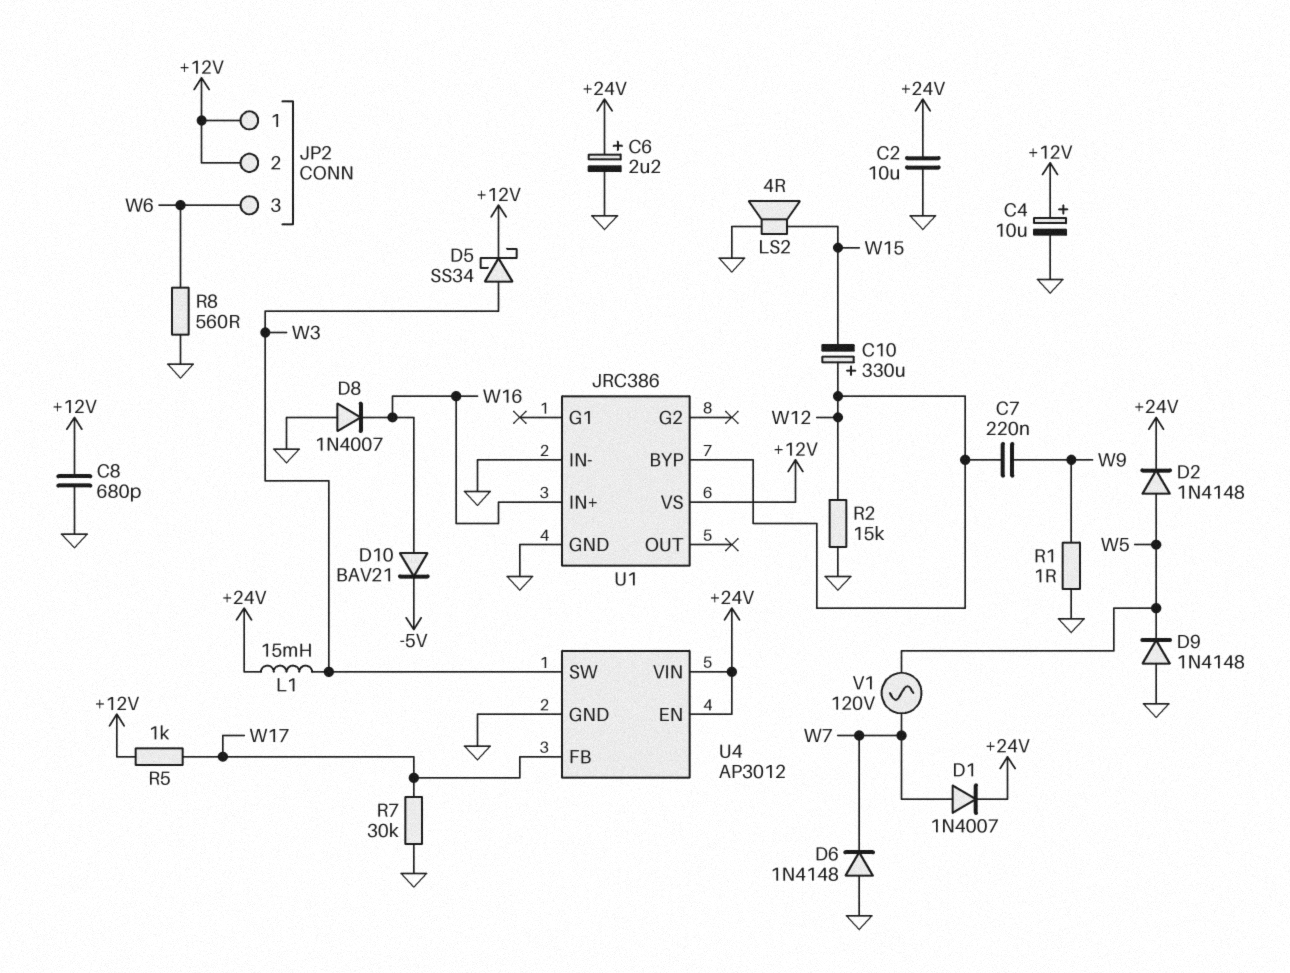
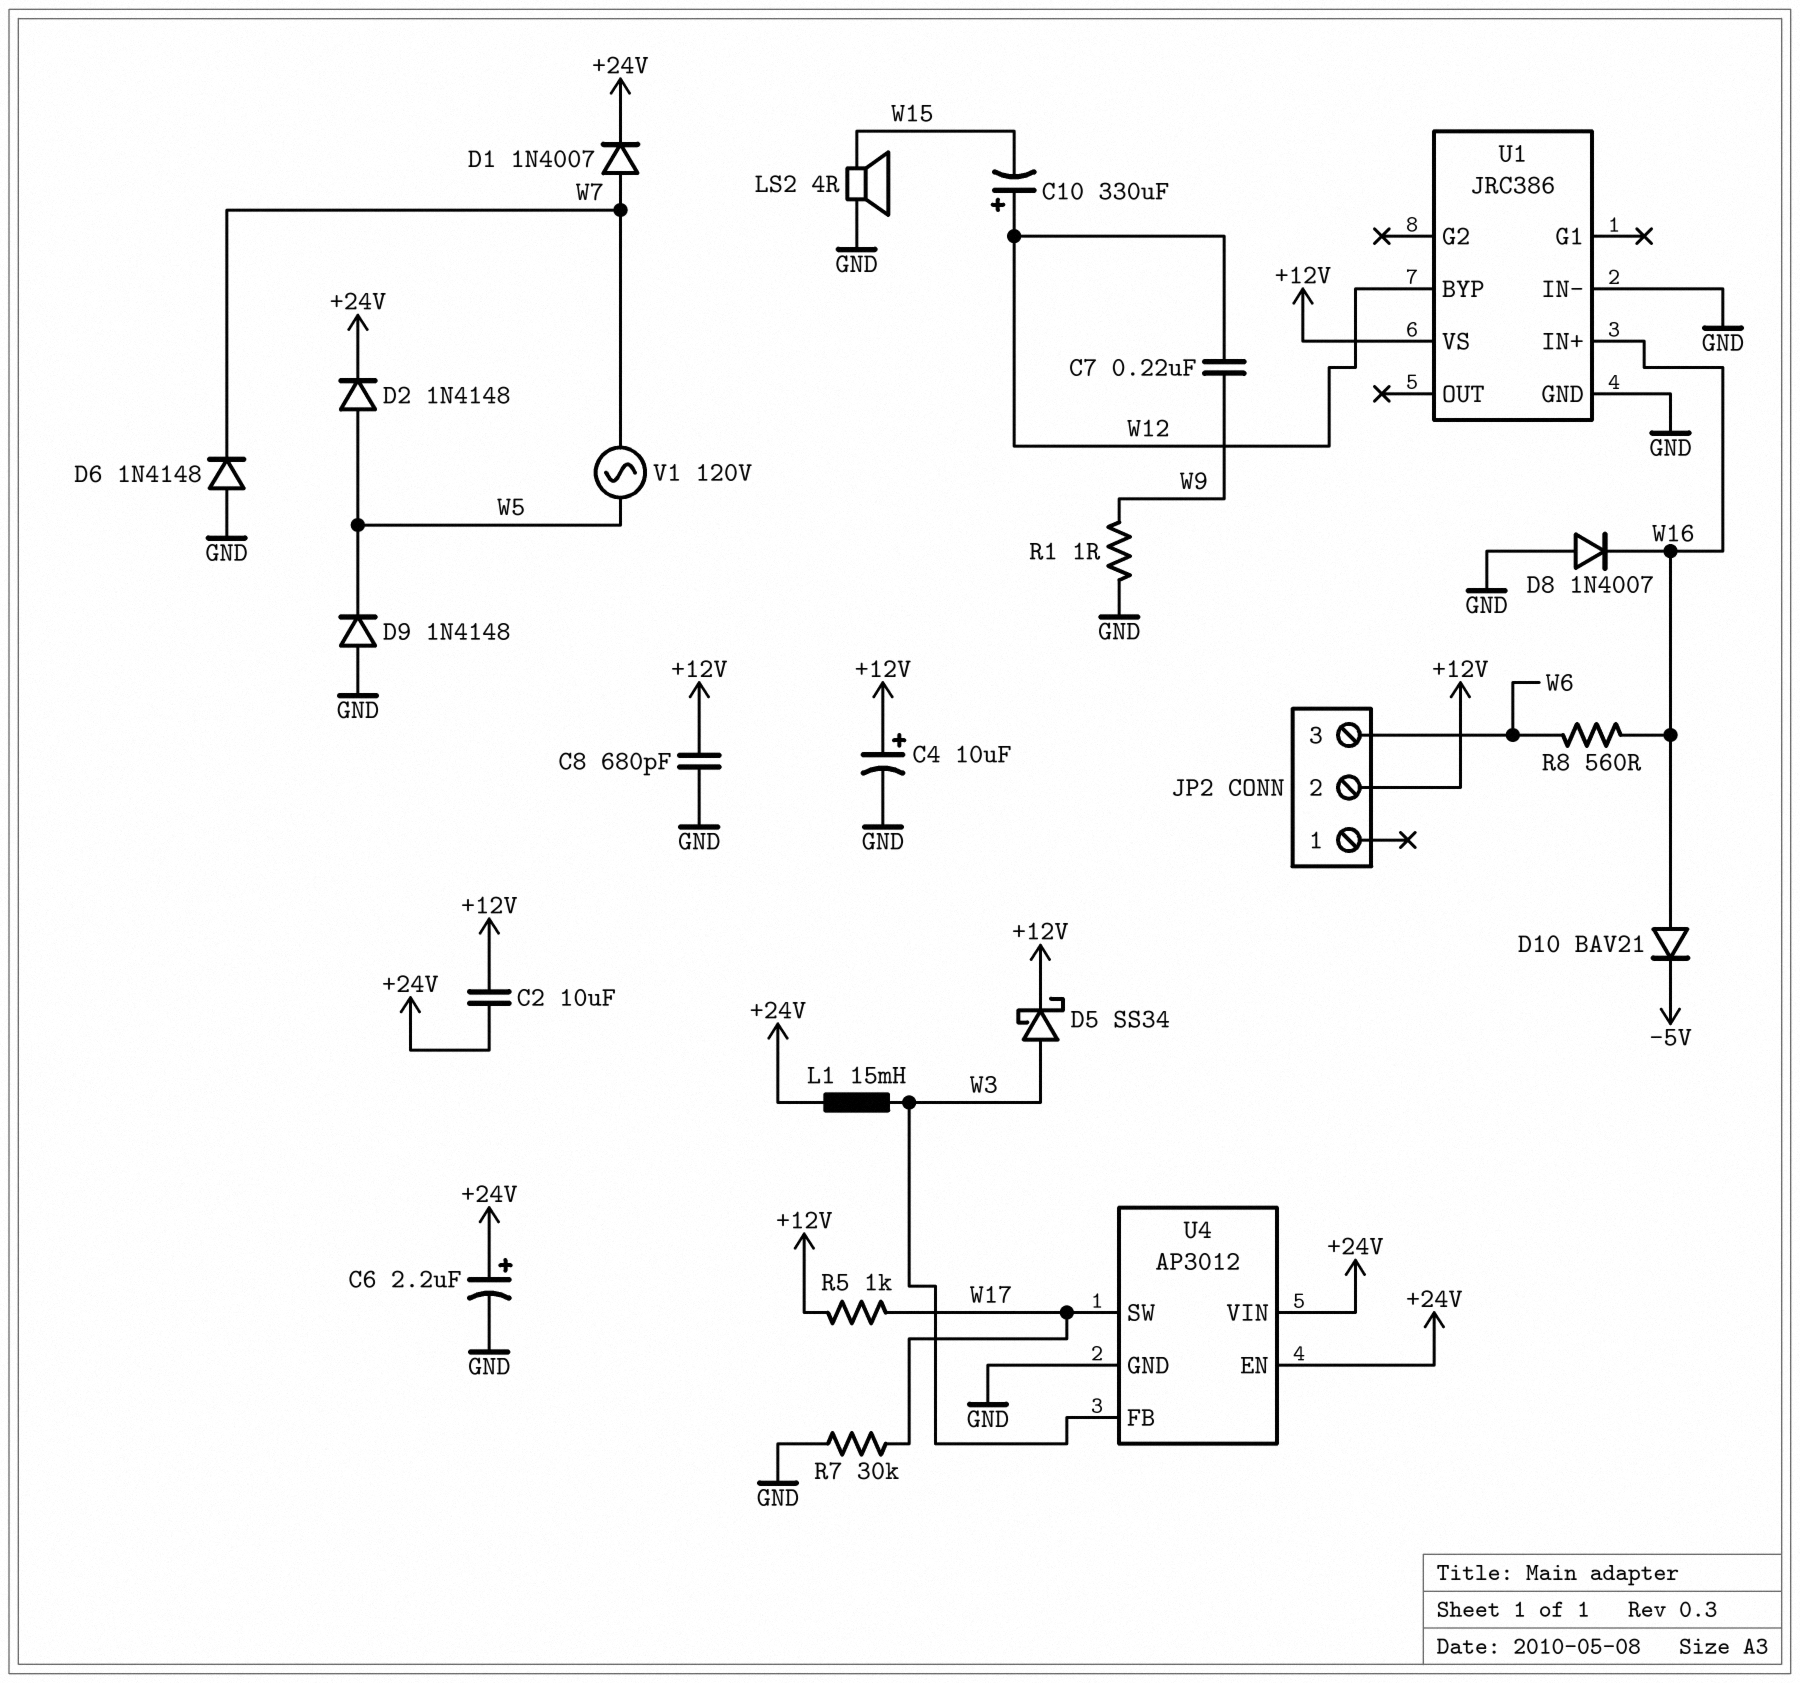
C2: 10uF (+24V, GND) -> 10uF (+12V, +24V)
JP2 pin 1: +12V -> none
R2: 15k (GND, W12) -> none
R8: 560 (GND, W6) -> 560 (W6, W16)
U4 pin FB: W17 -> W3
U4 pin SW: W3 -> W17

